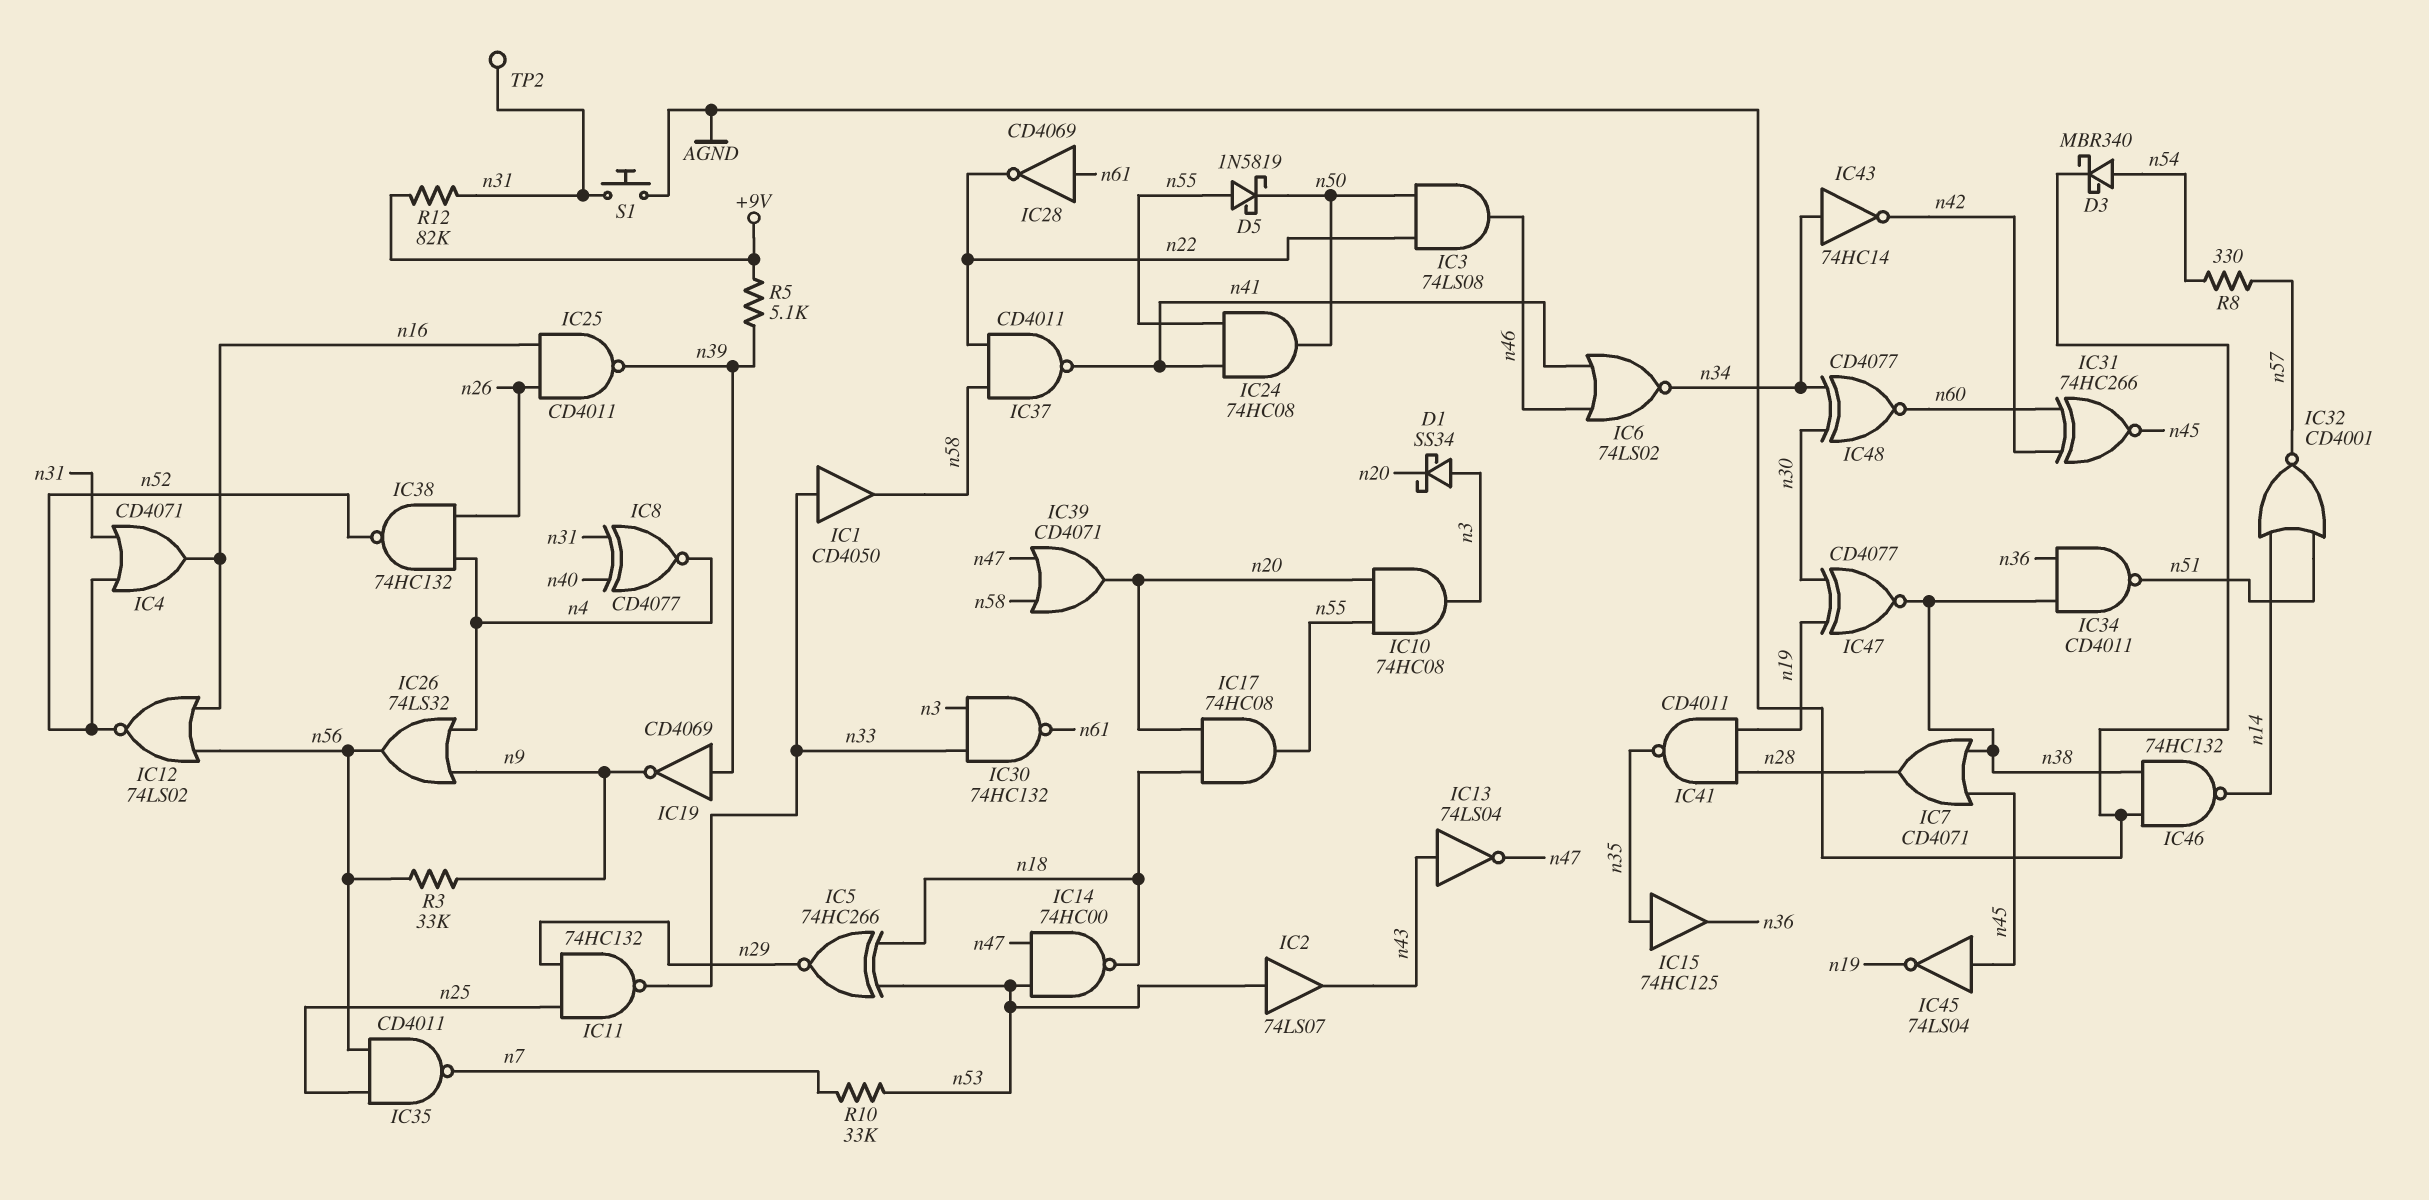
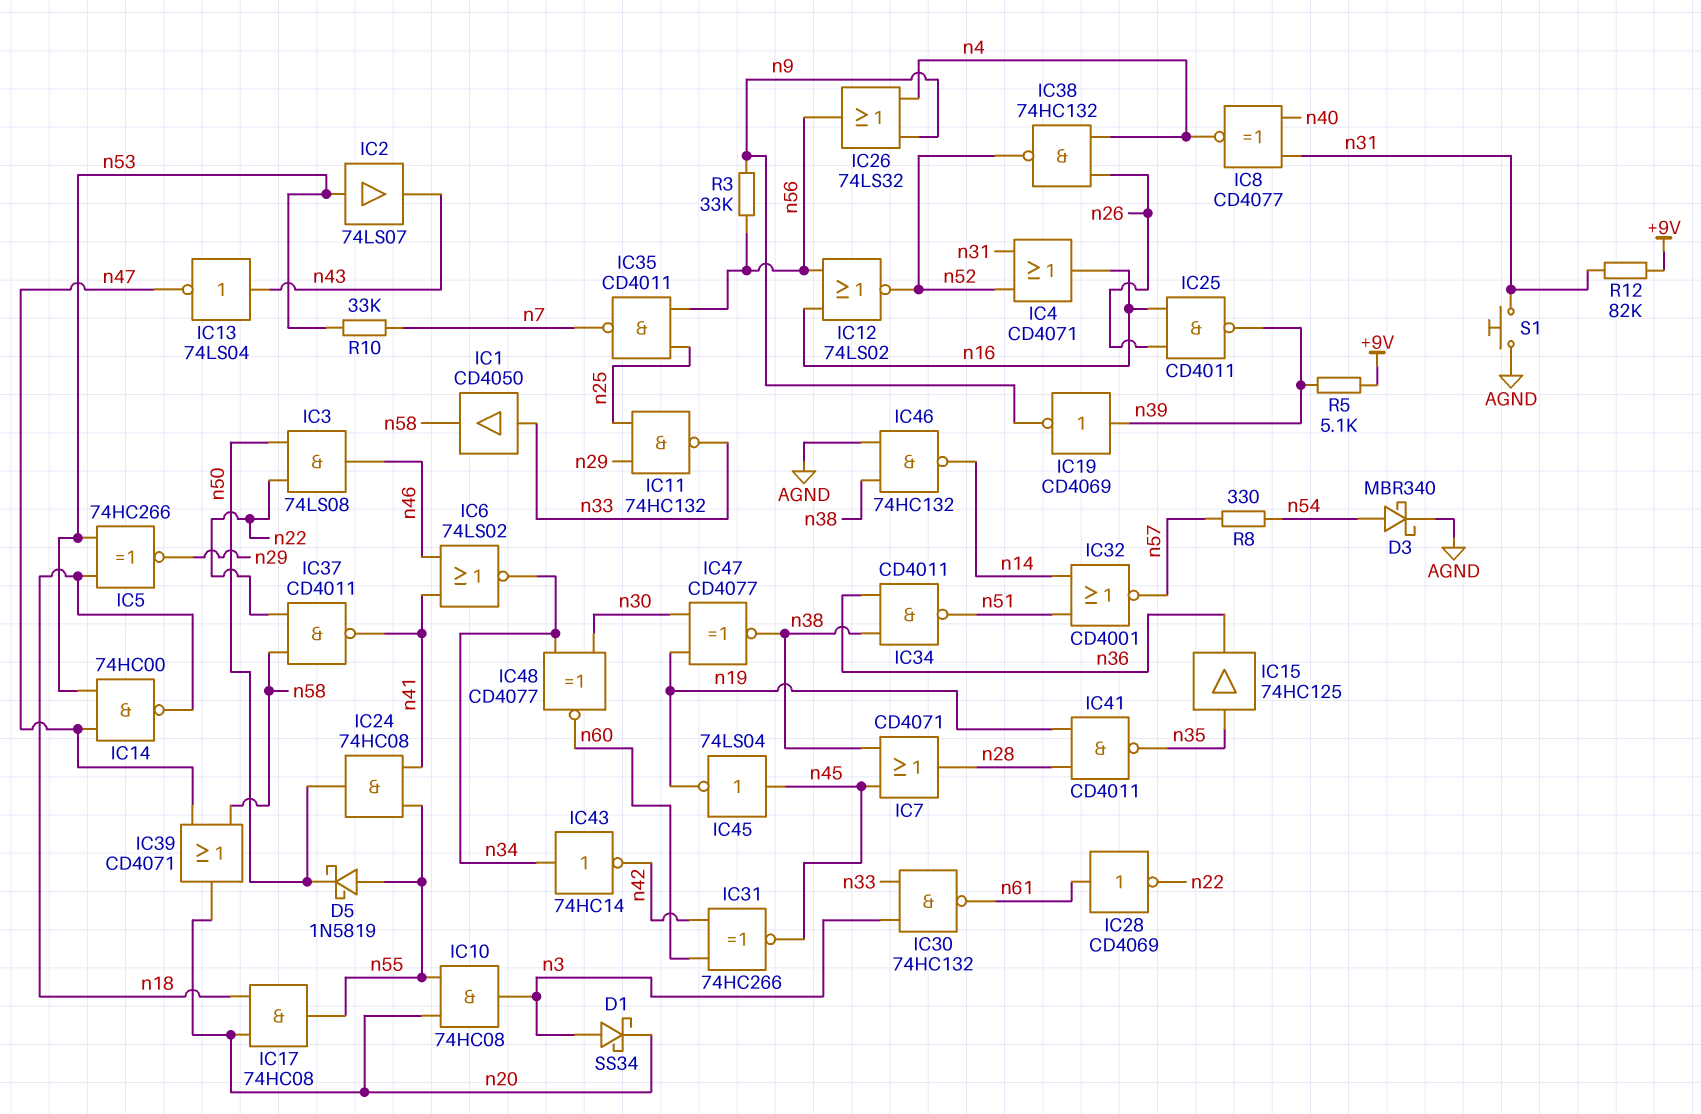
TP2: test point (n31) -> none

